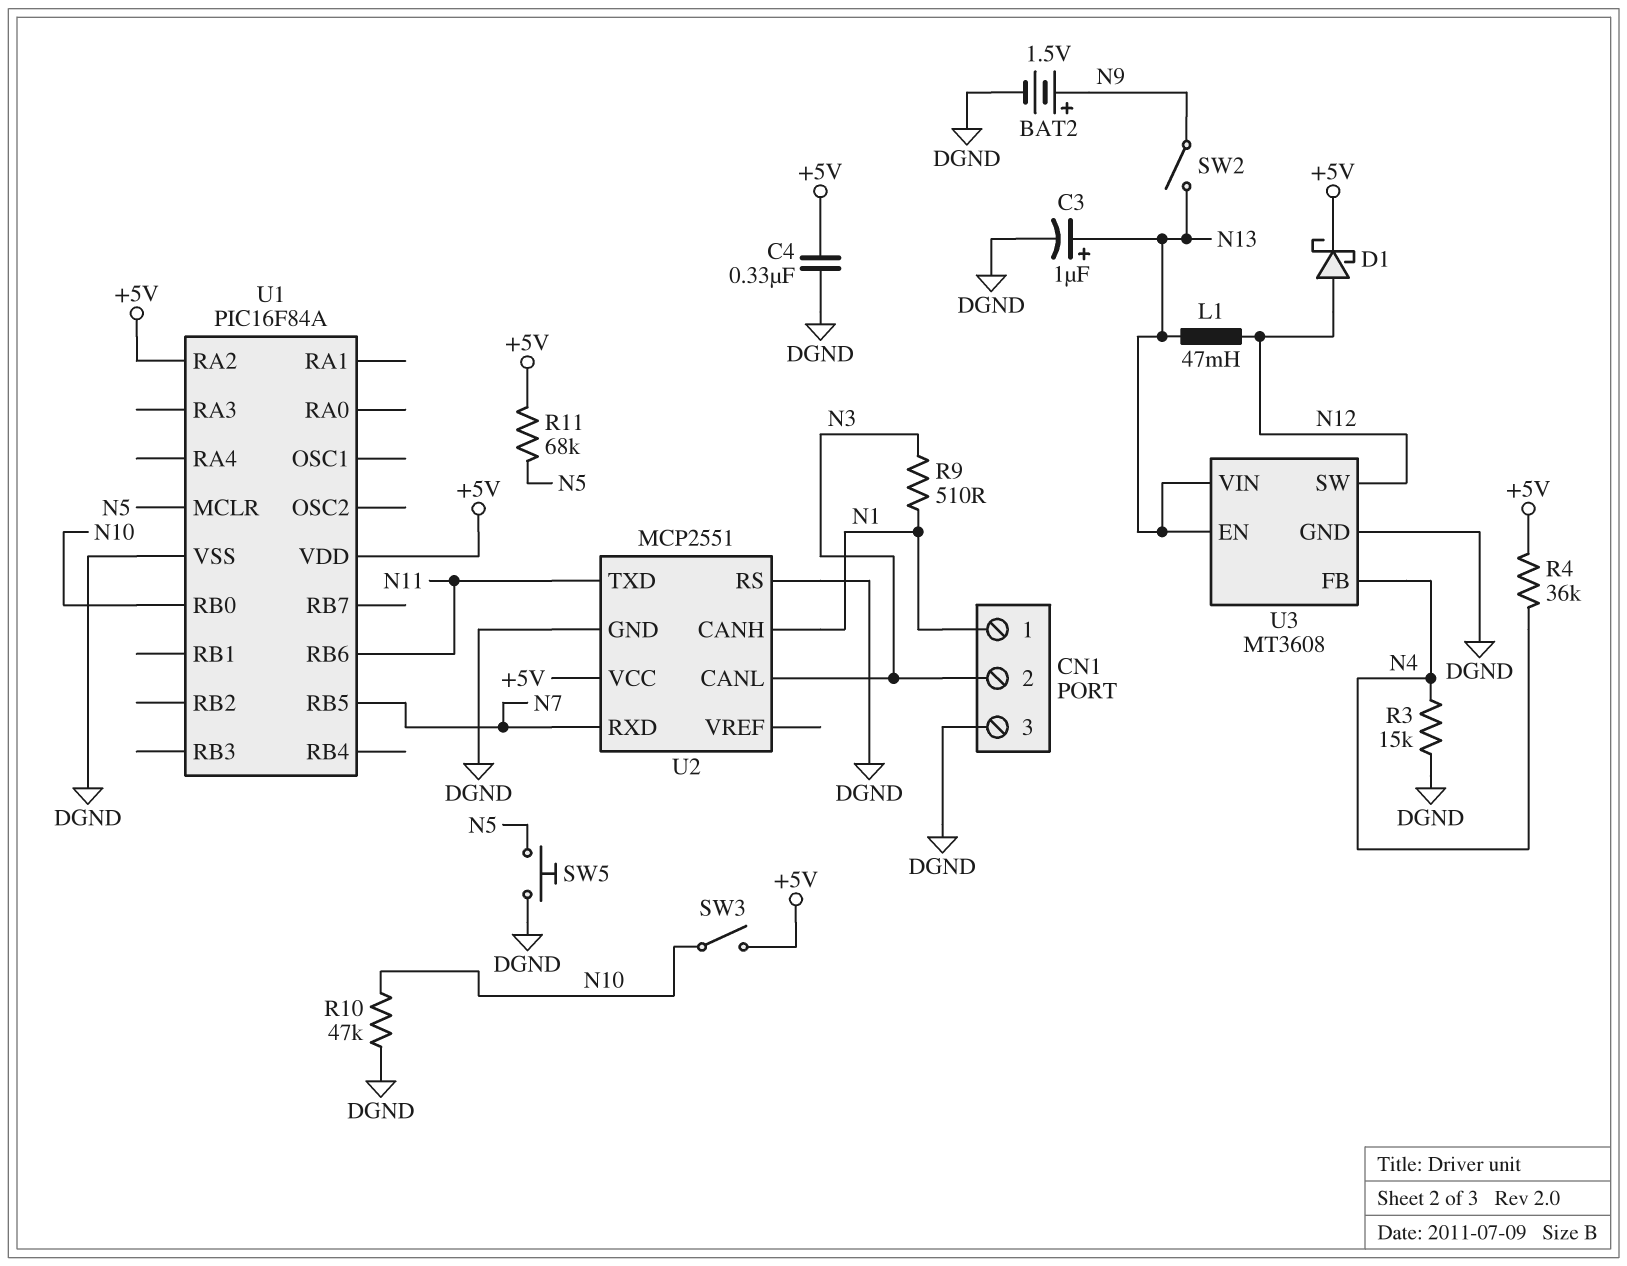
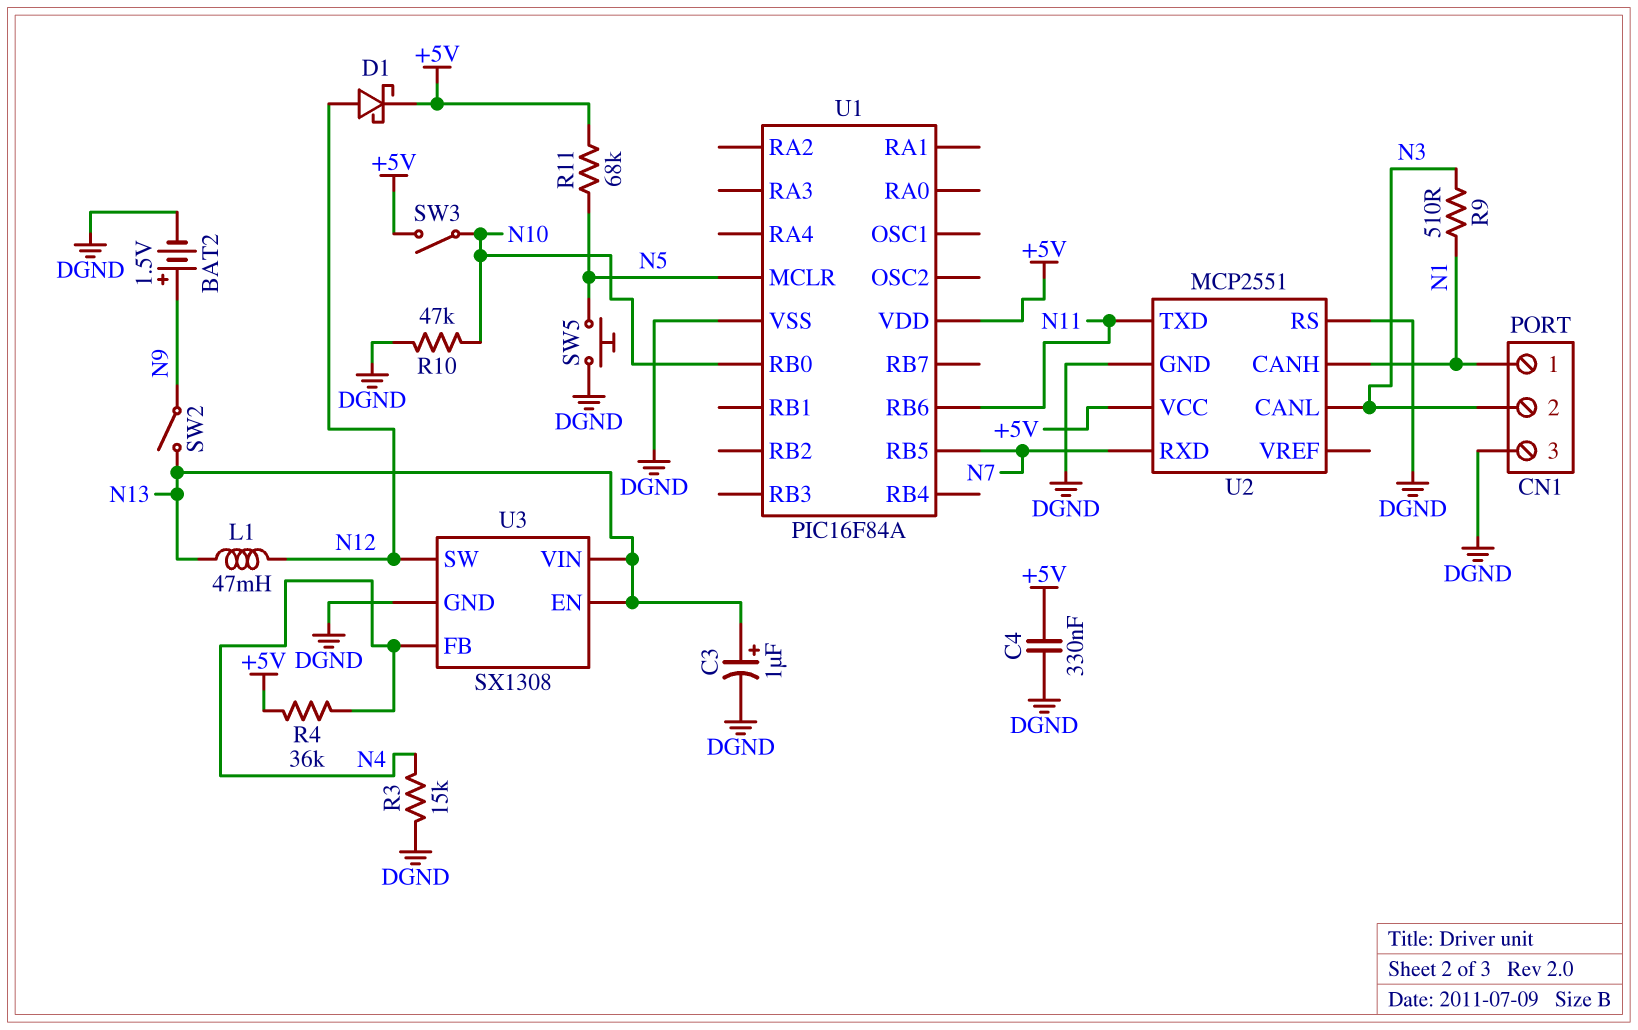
U1 pin RA2: +5V -> none
U3: MT3608 -> SX1308

